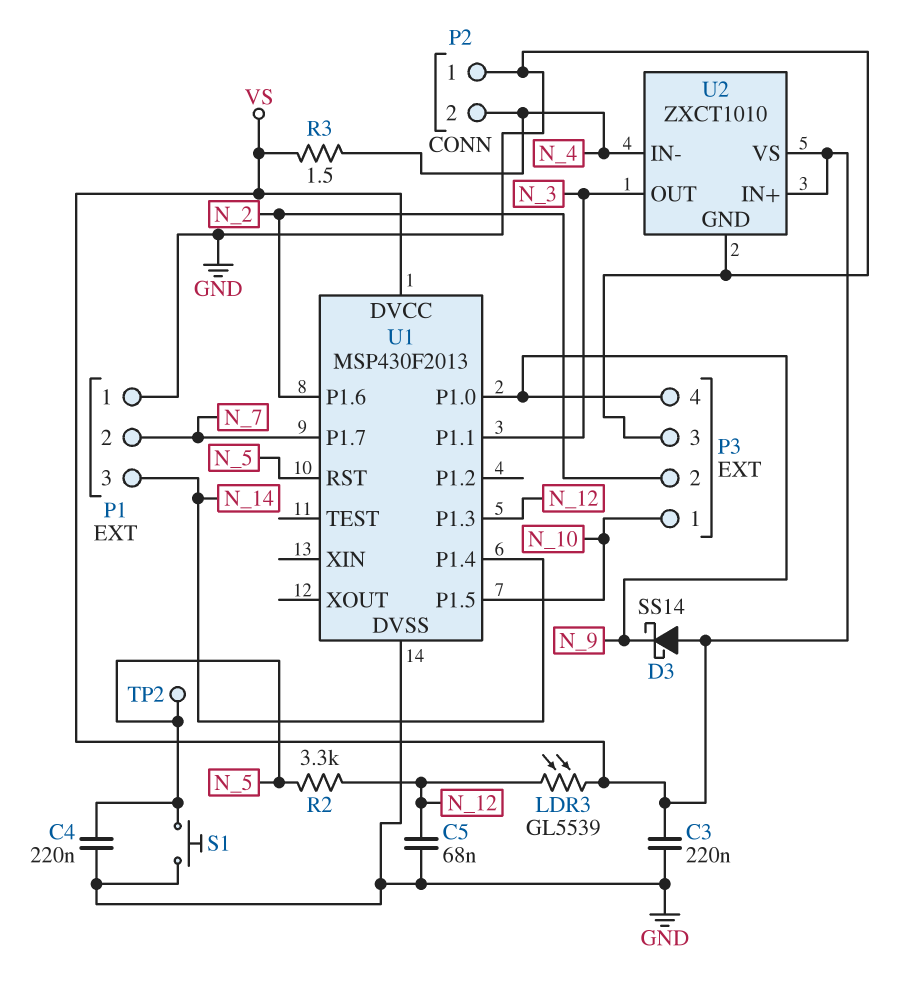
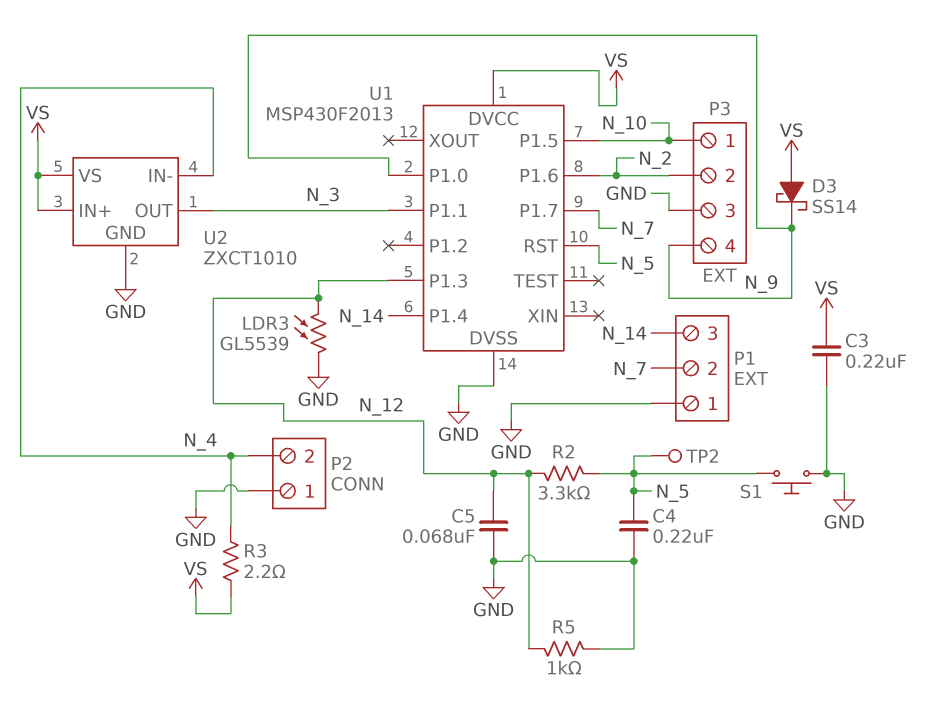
LDR3: GL5539 (N_12, VS) -> GL5539 (GND, N_12)
R3: 1.5 (N_4, VS) -> 2.2 (N_4, VS)
R5: none -> 1k (GND, N_12)

